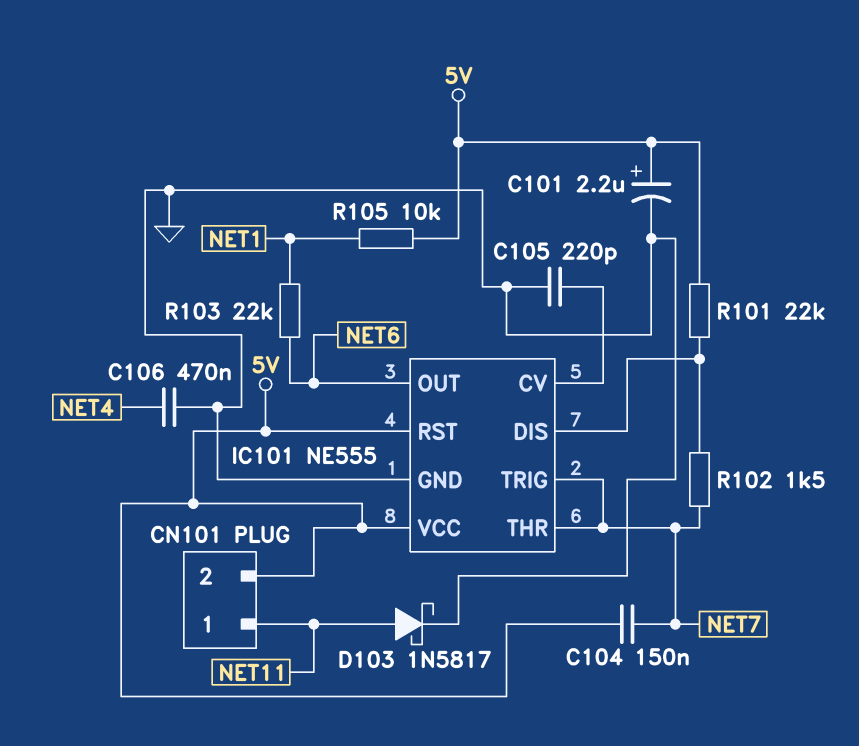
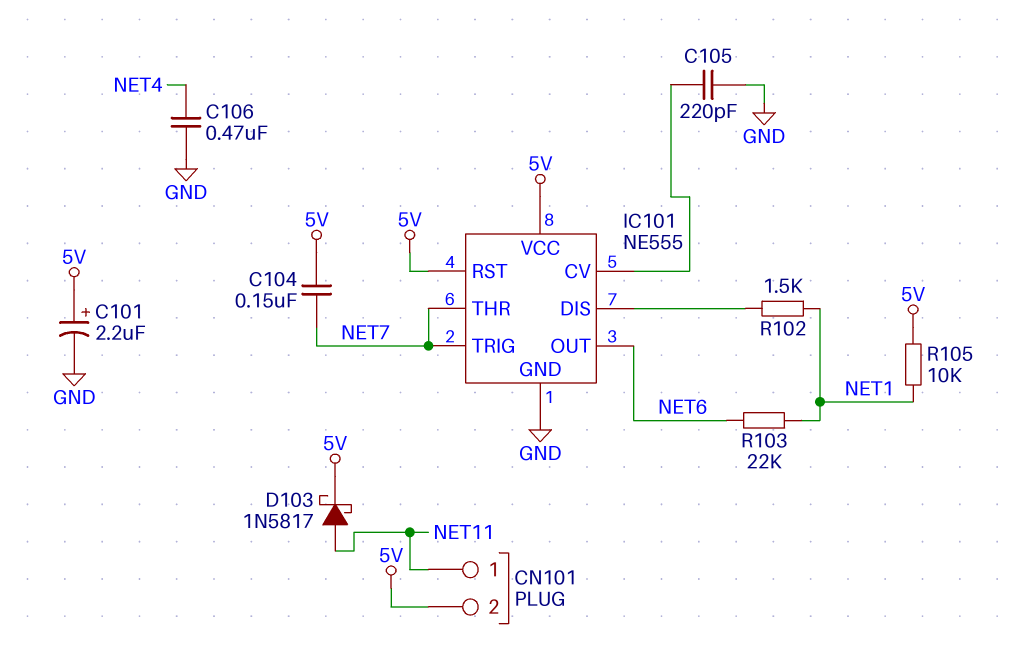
D103: schottky 1N5817 (A NET11, K GND) -> schottky 1N5817 (A NET11, K 5V)
R101: 22k (5V, IC101/DIS) -> none
R102: 1.5k (IC101/DIS, NET7) -> 1.5k (IC101/DIS, NET1)

